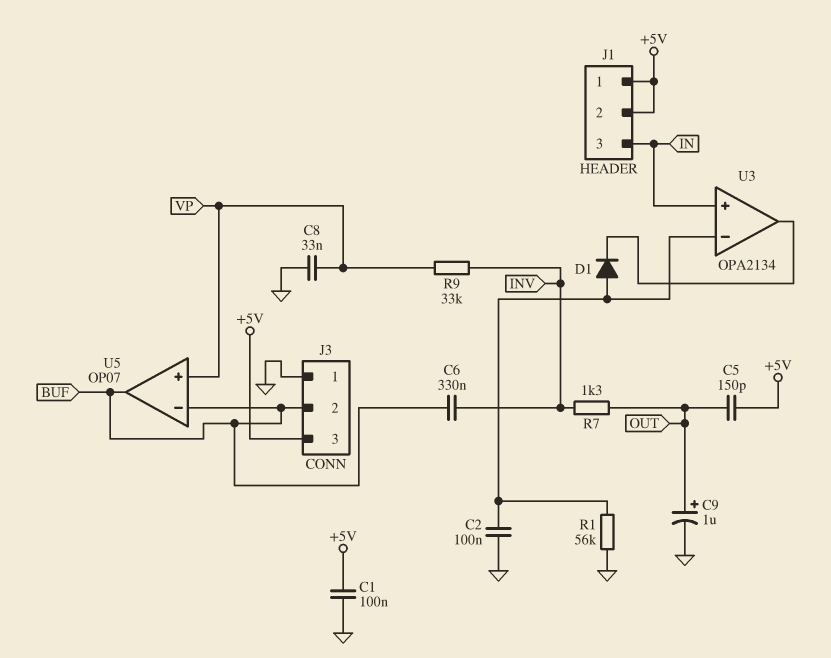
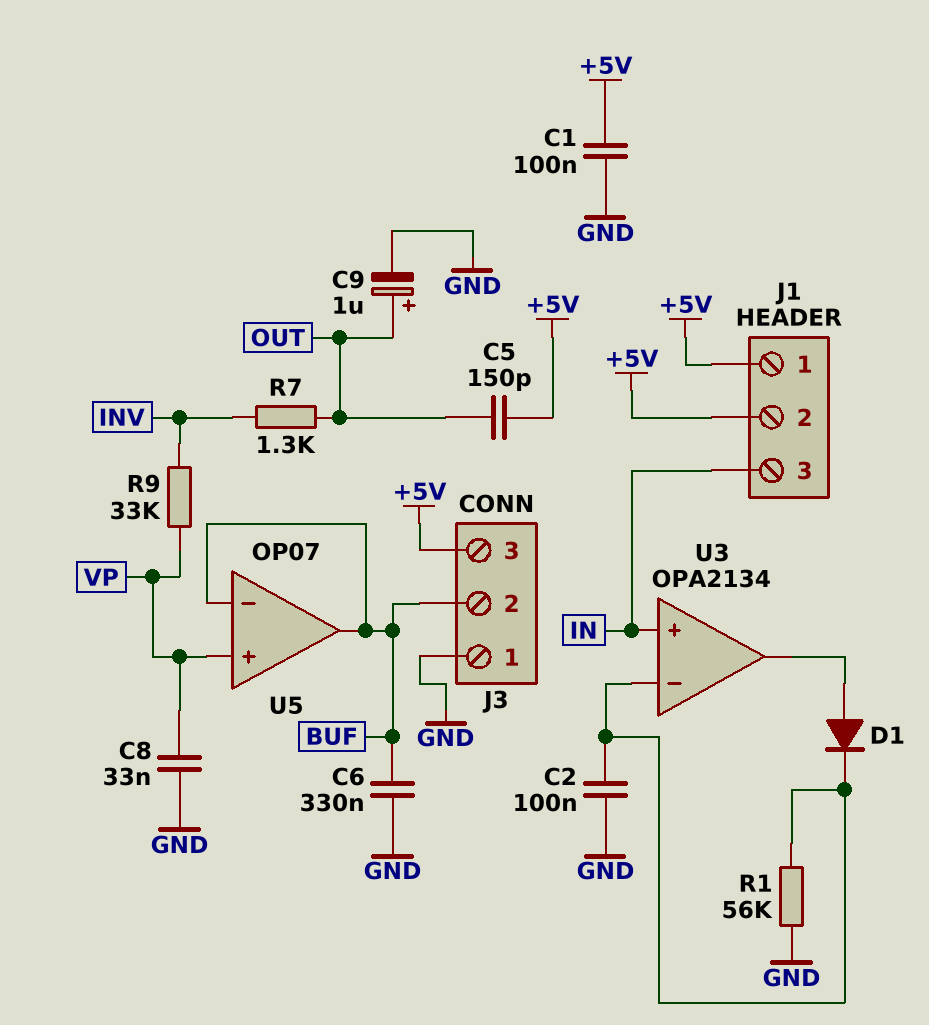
C6: 330nF (BUF, INV) -> 330nF (BUF, GND)
D1: diode (A U3/in-, K U3/out) -> diode (A U3/out, K U3/in-)

